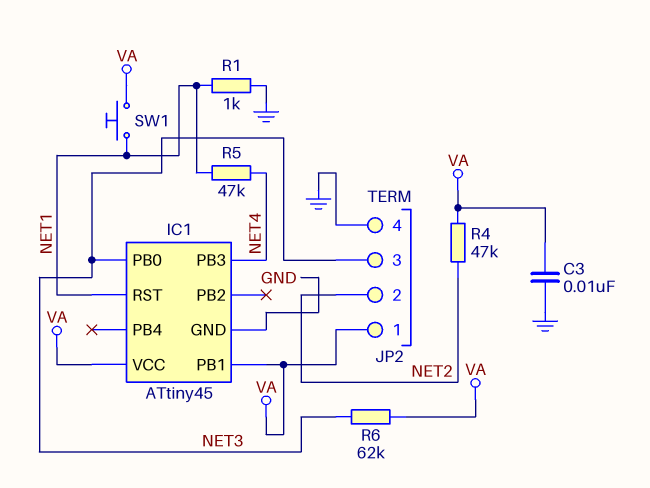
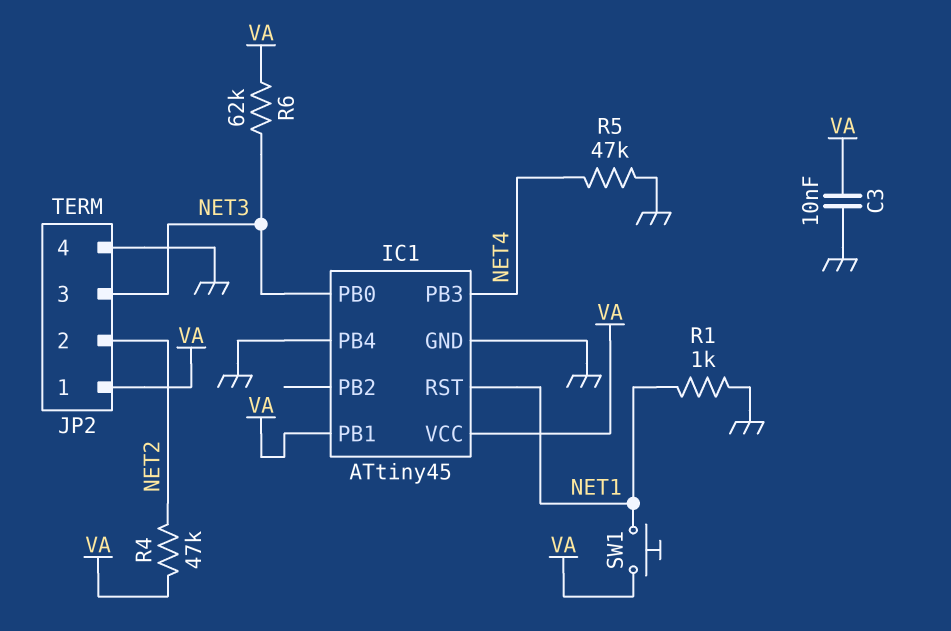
IC1 pin PB4: none -> GND
R5: 47k (NET1, NET4) -> 47k (GND, NET4)

